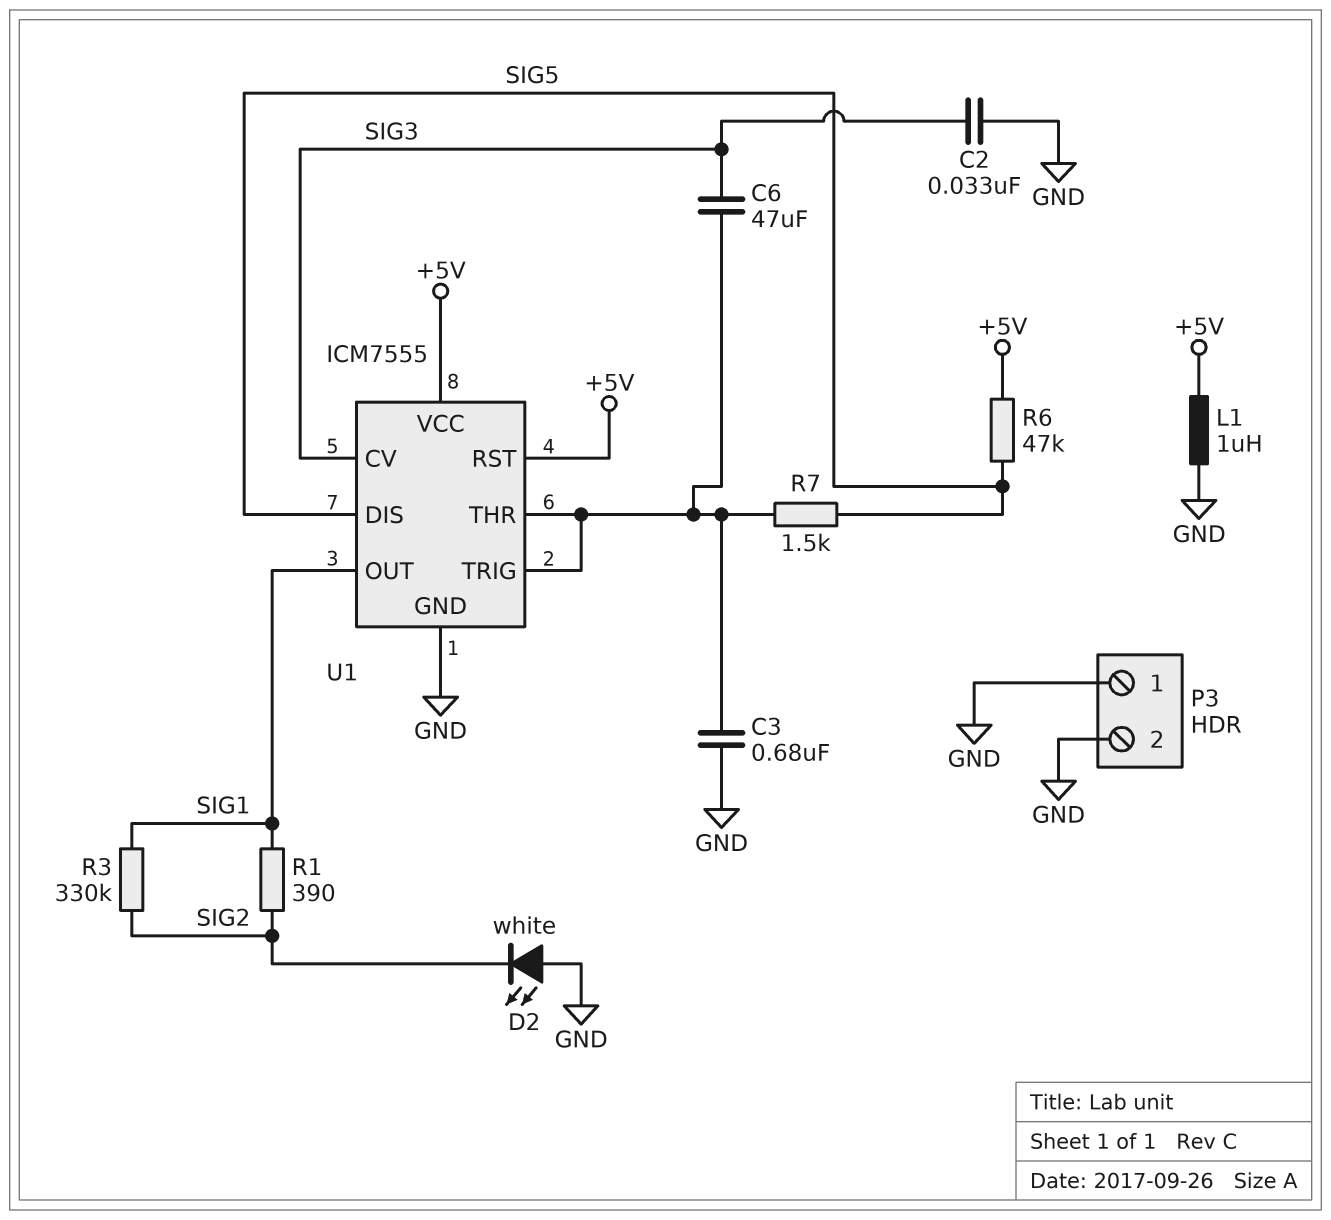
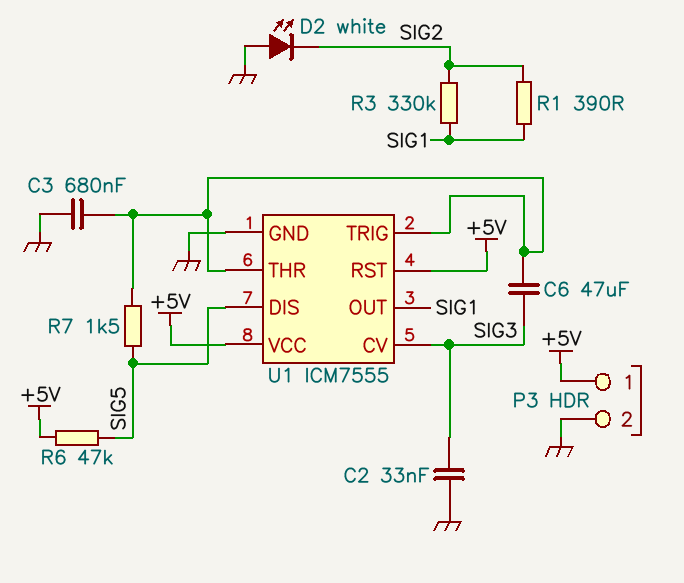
L1: 1uH (+5V, GND) -> none
P3 pin 1: GND -> +5V

